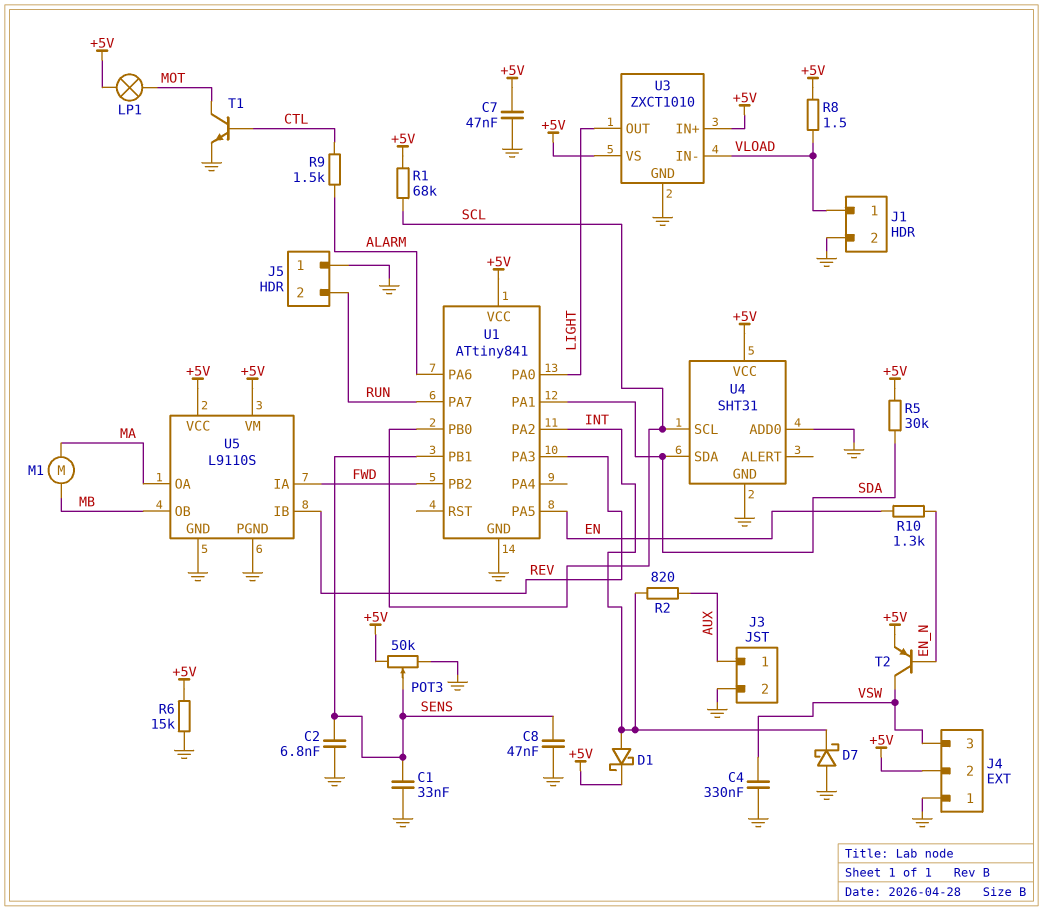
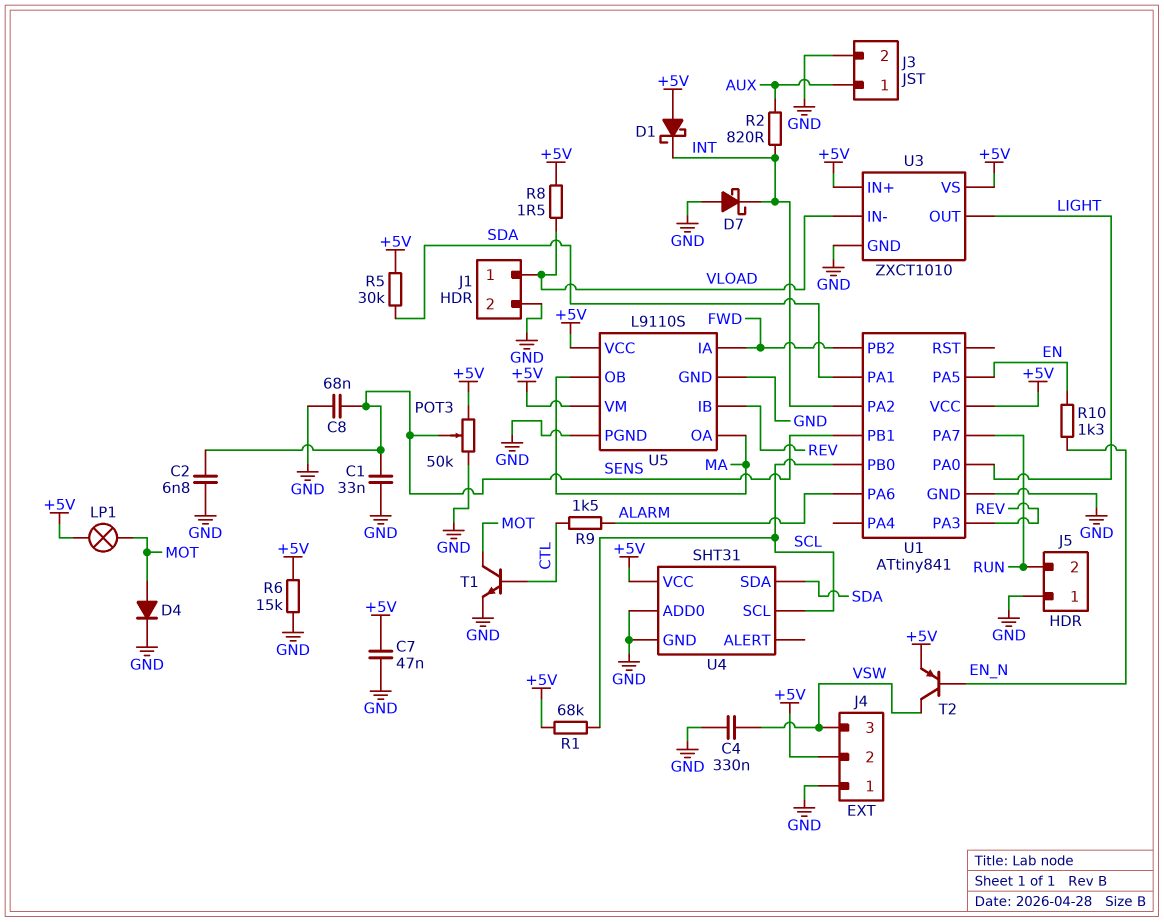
C8: 47nF (GND, SENS) -> 68nF (GND, SENS)
D1: schottky (A INT, K +5V) -> schottky (A +5V, K INT)
D4: none -> diode (A MOT, K GND)
M1: motor (MA, MB) -> none
U5 pin OB: MB -> MA

